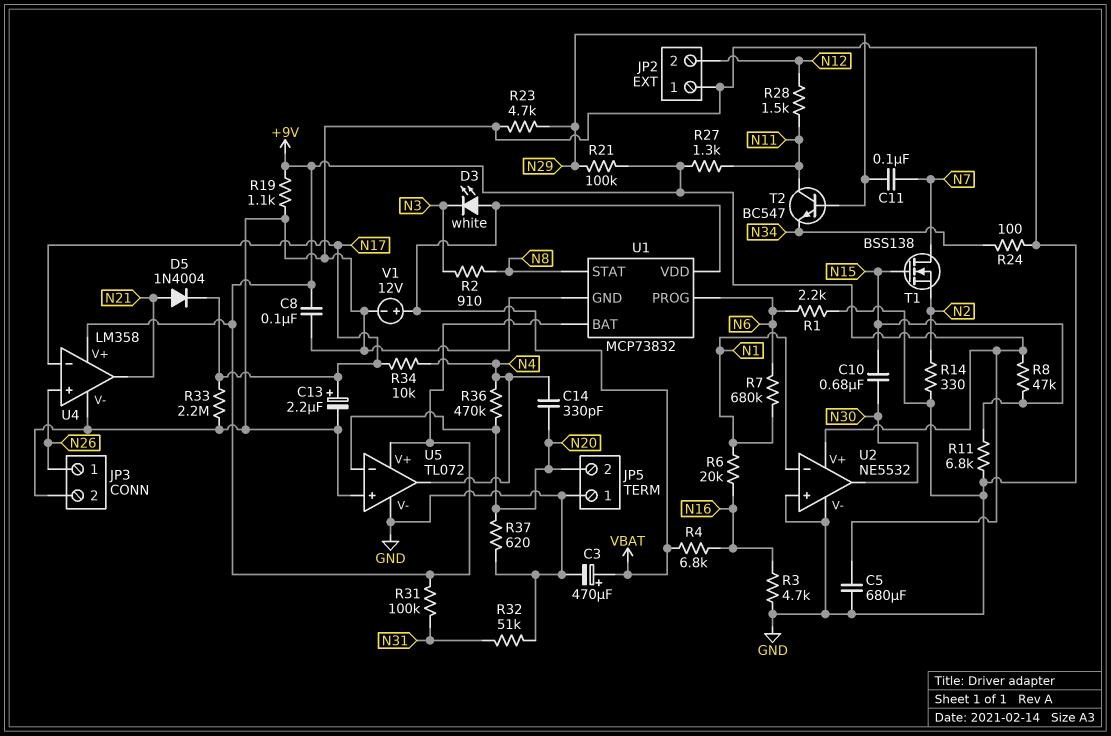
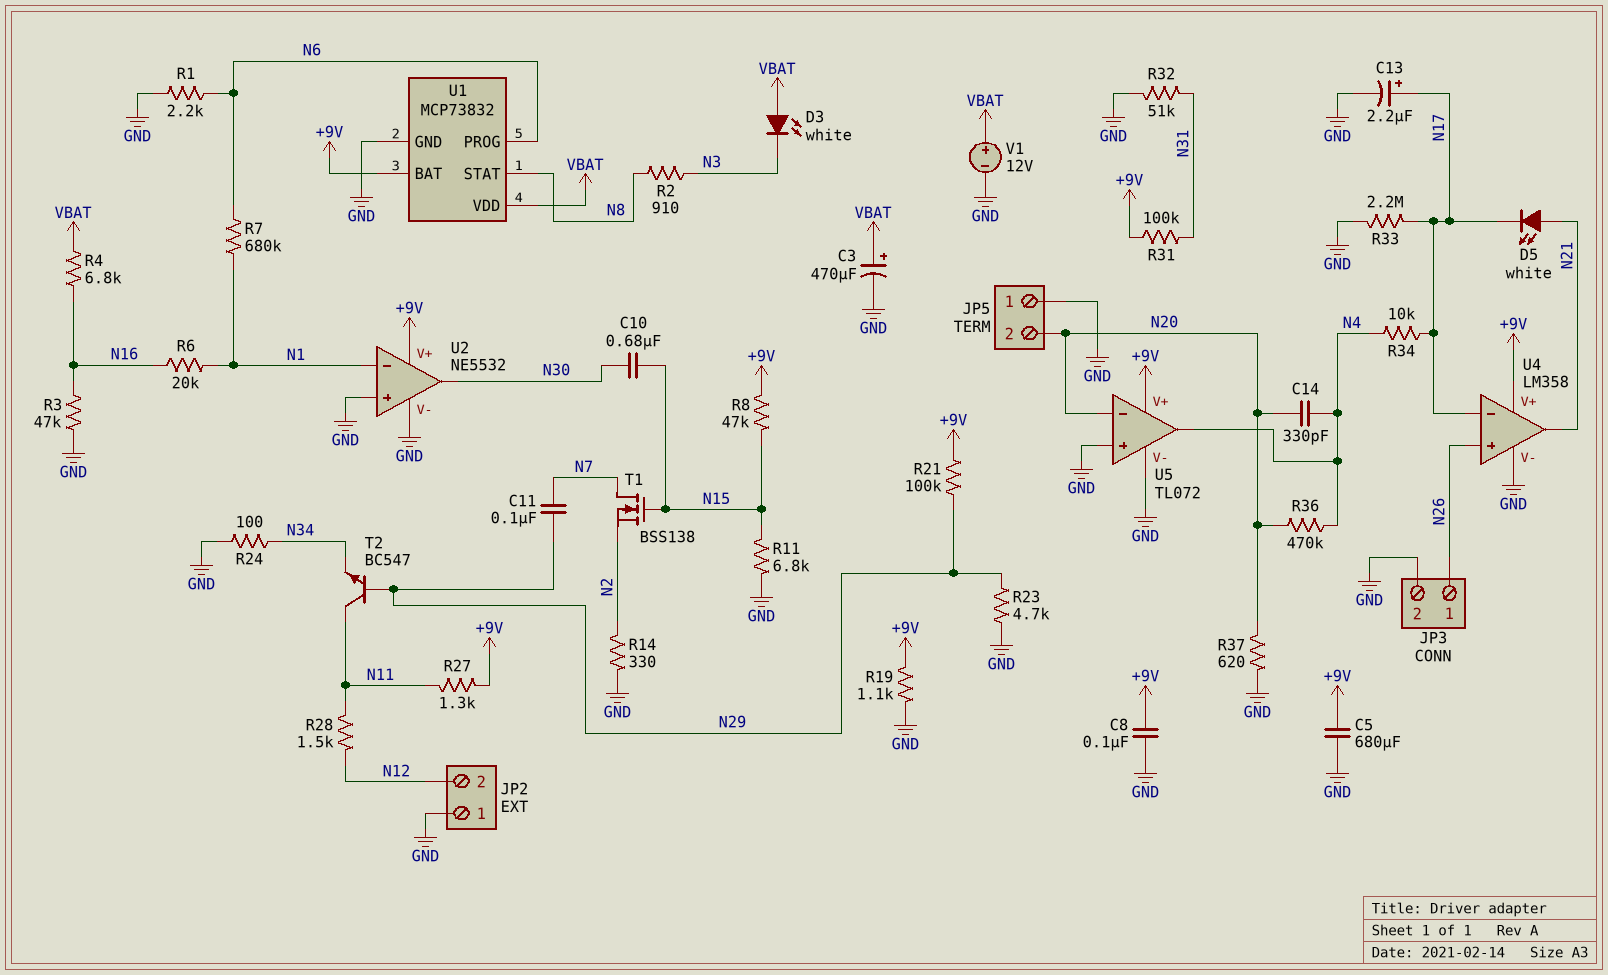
D5: diode 1N4004 (A N21, K N17) -> LED white (A N21, K N17)
R3: 4.7k (GND, N16) -> 47k (GND, N16)

